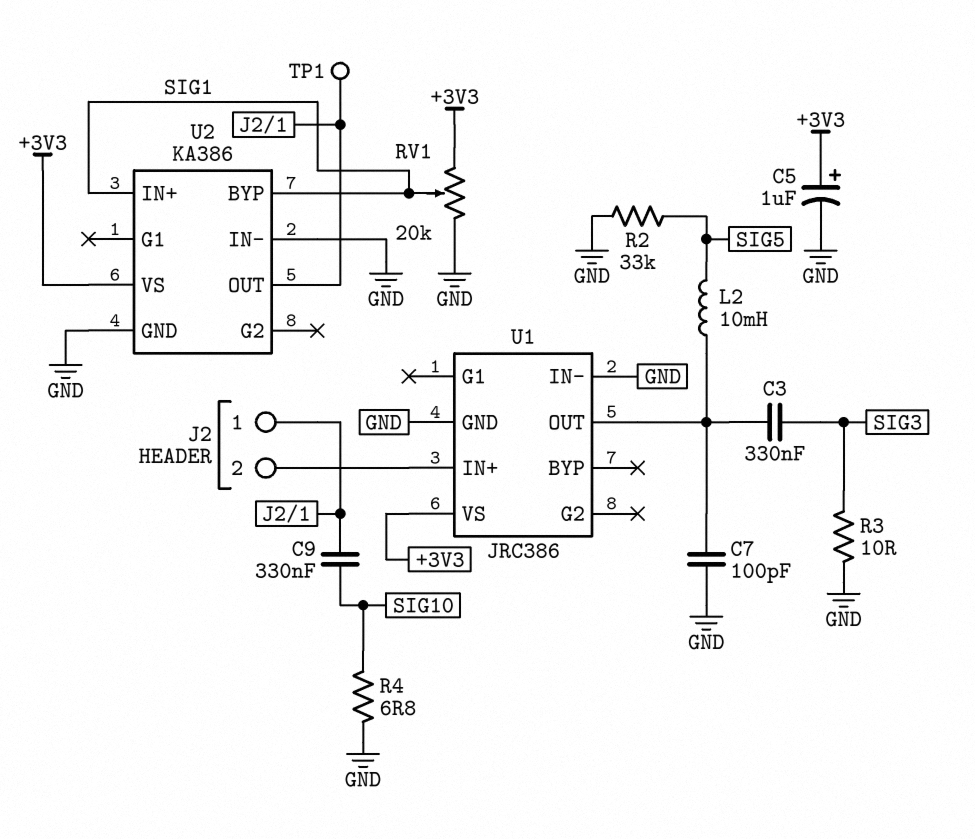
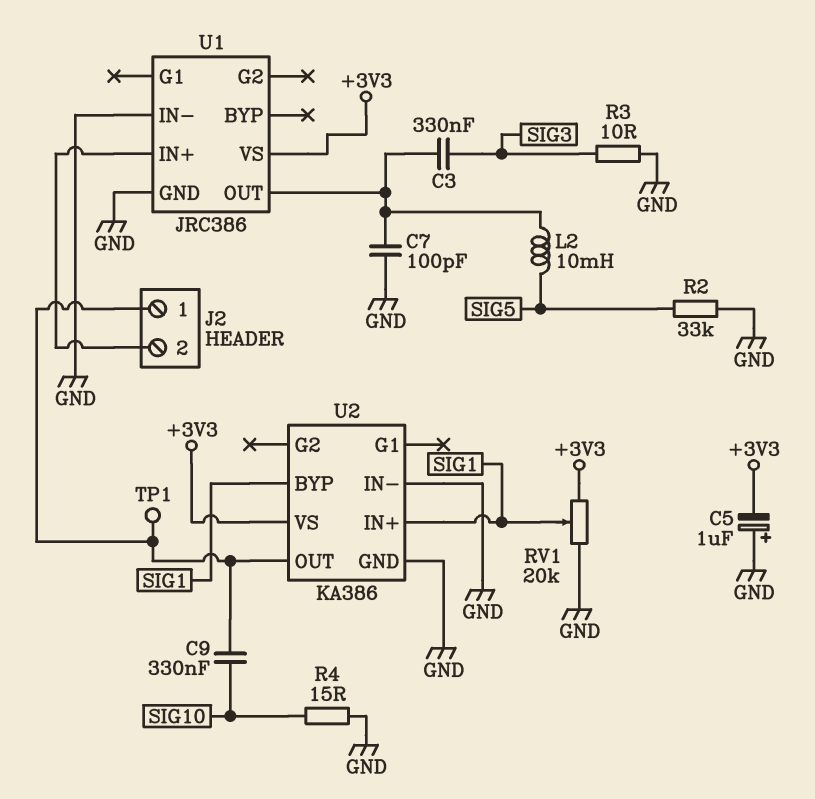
C5: 1uF (plus +3V3, minus GND) -> 1uF (plus GND, minus +3V3)
R4: 6.8 (GND, SIG10) -> 15 (GND, SIG10)

